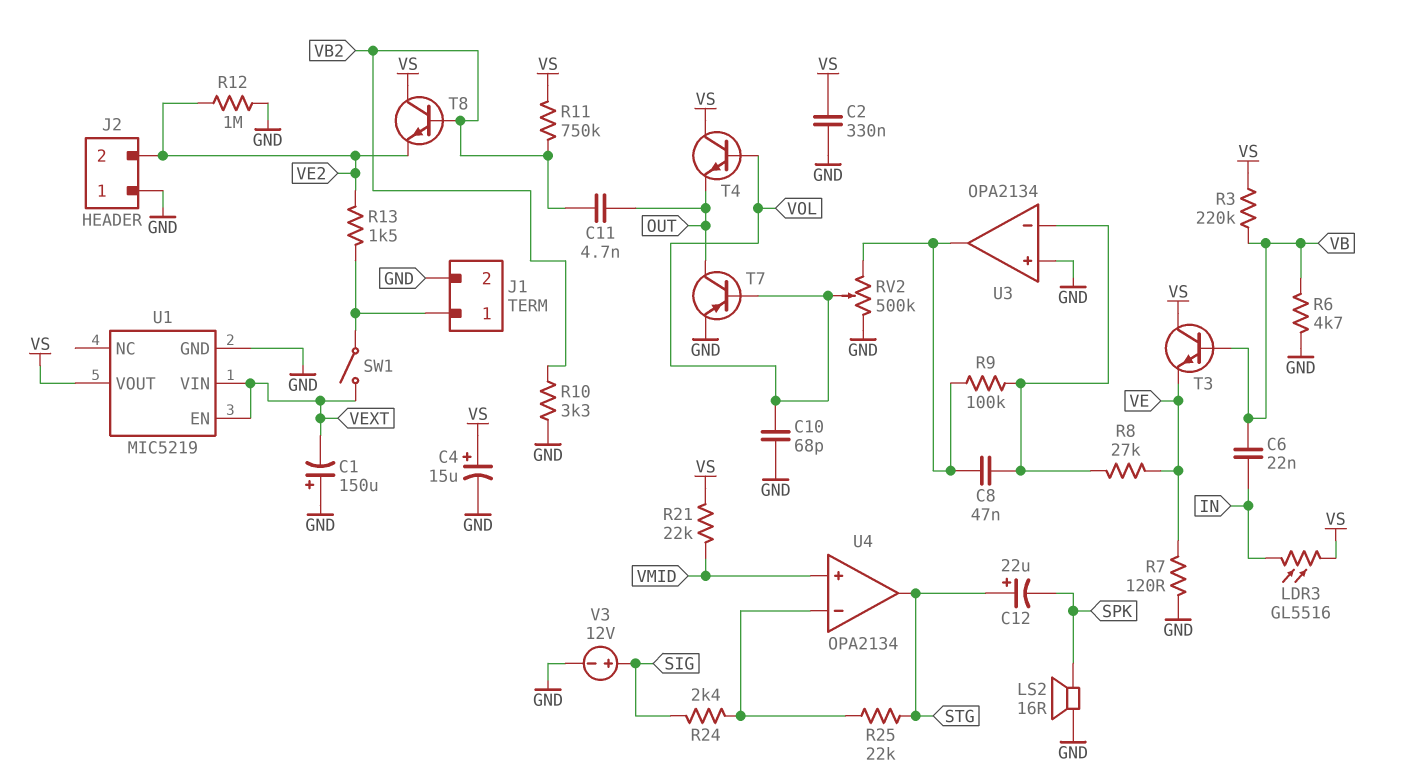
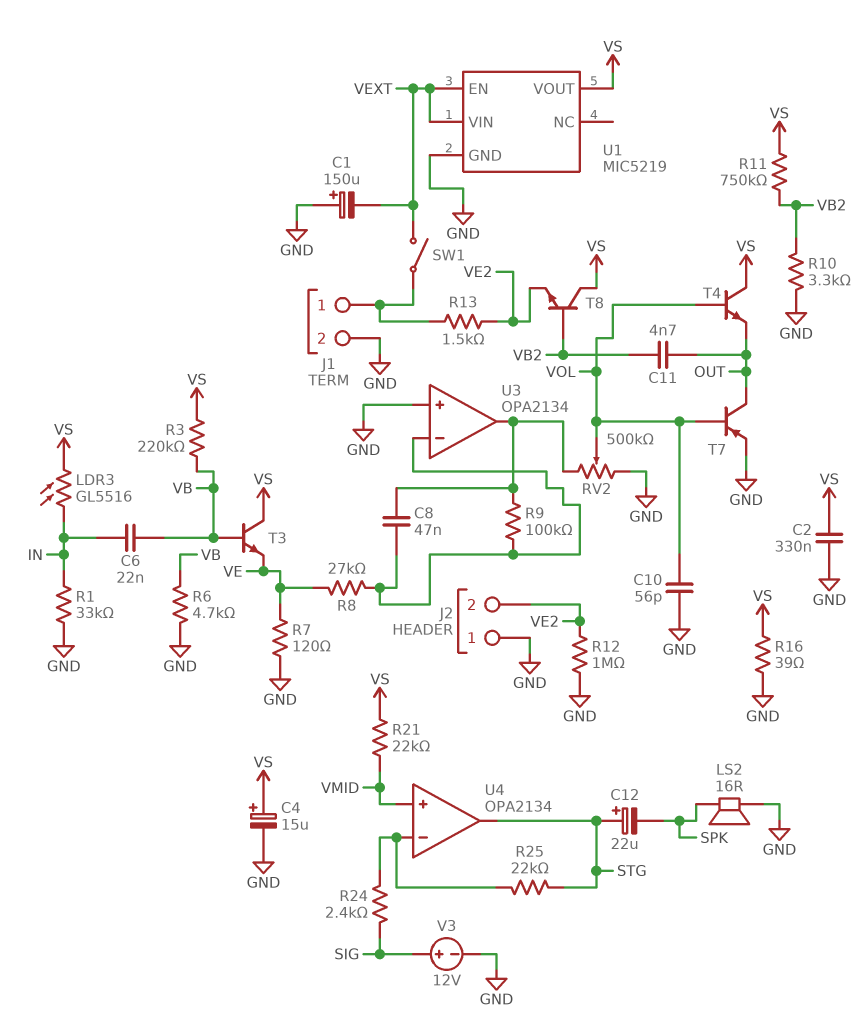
C10: 68pF (GND, VOL) -> 56pF (GND, VOL)
R1: none -> 33k (GND, IN)
R16: none -> 39 (GND, VS)

